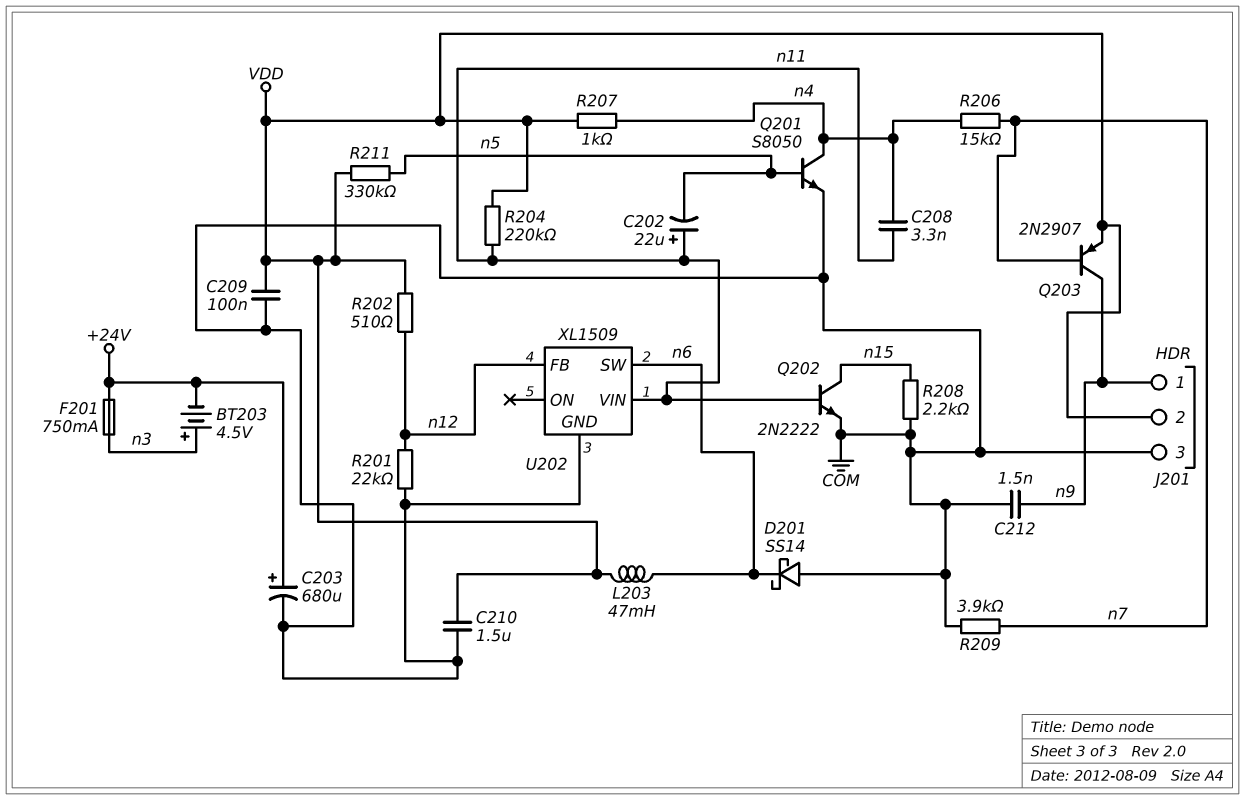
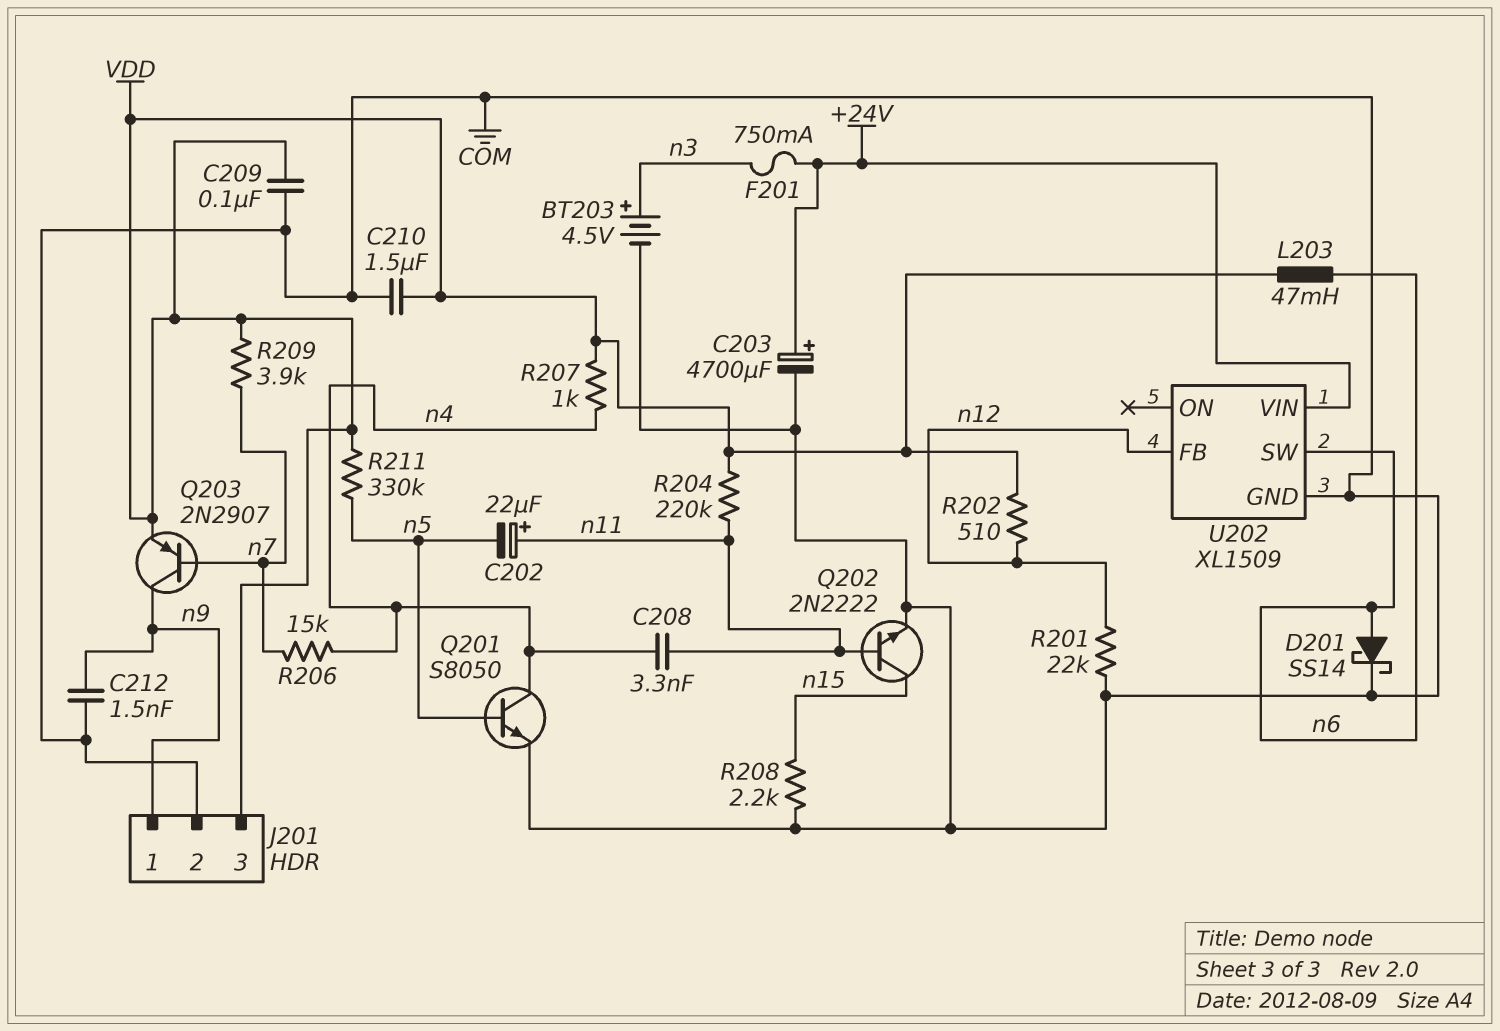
BT203: 4.5V (plus n3, minus +24V) -> 4.5V (plus n3, minus COM)
C203: 680uF (plus +24V, minus COM) -> 4700uF (plus +24V, minus COM)
D201: schottky SS14 (A COM, K n6) -> schottky SS14 (A n6, K COM)
J201 pin 2: VDD -> COM
J201 pin 3: COM -> VDD
R209: 3.9k (COM, n7) -> 3.9k (VDD, n7)
U202 pin VIN: n11 -> +24V

